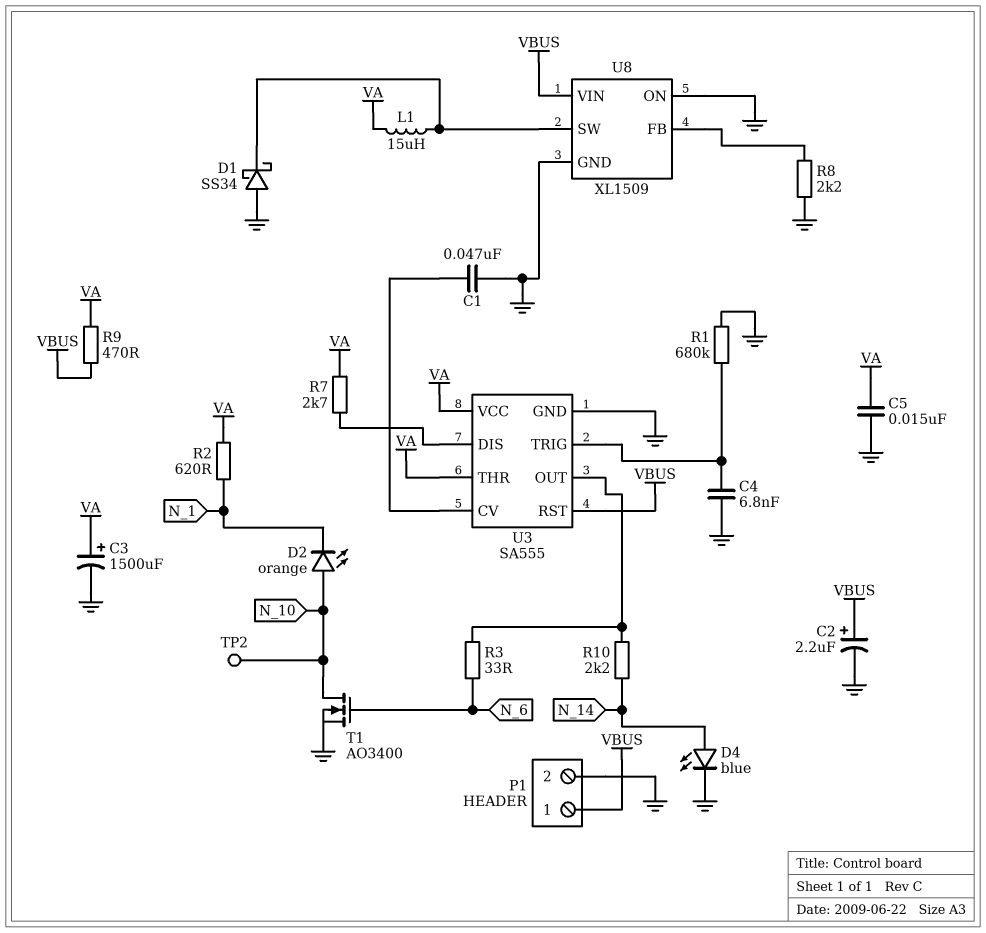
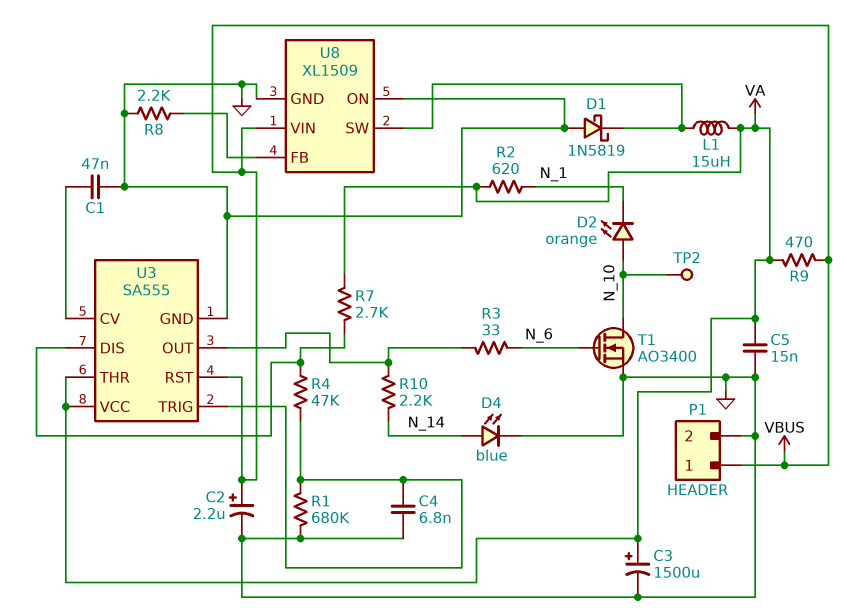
D1: schottky SS34 (A GND, K U8/SW) -> schottky 1N5819 (A GND, K U8/SW)
R4: none -> 47k (U3/DIS, U3/TRIG)

